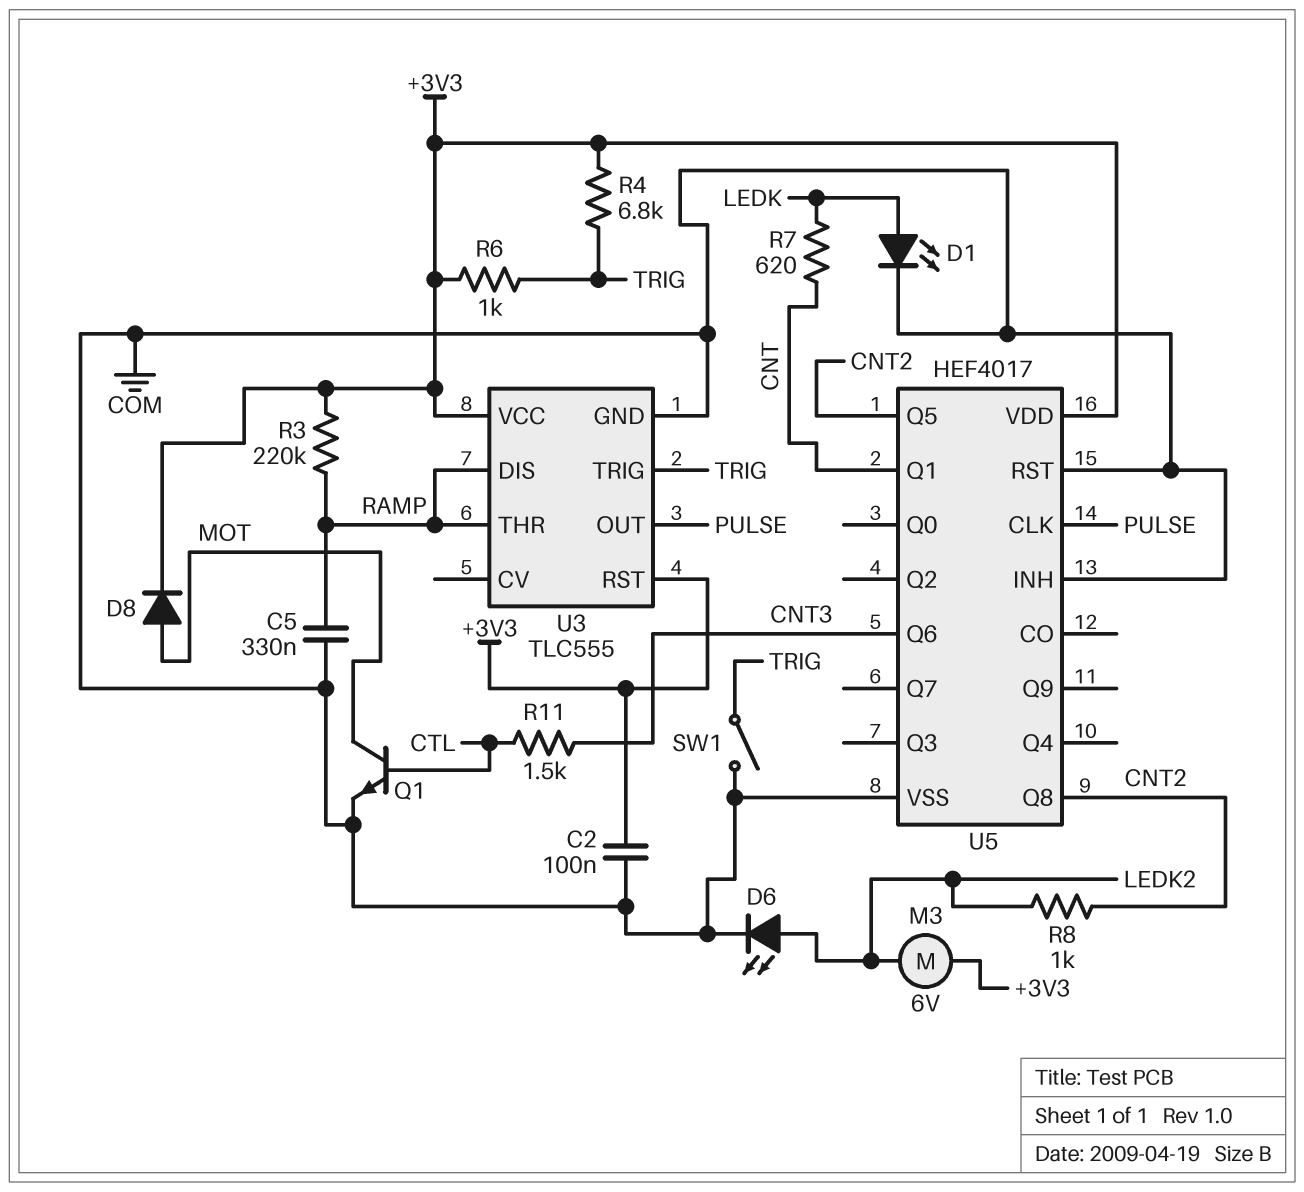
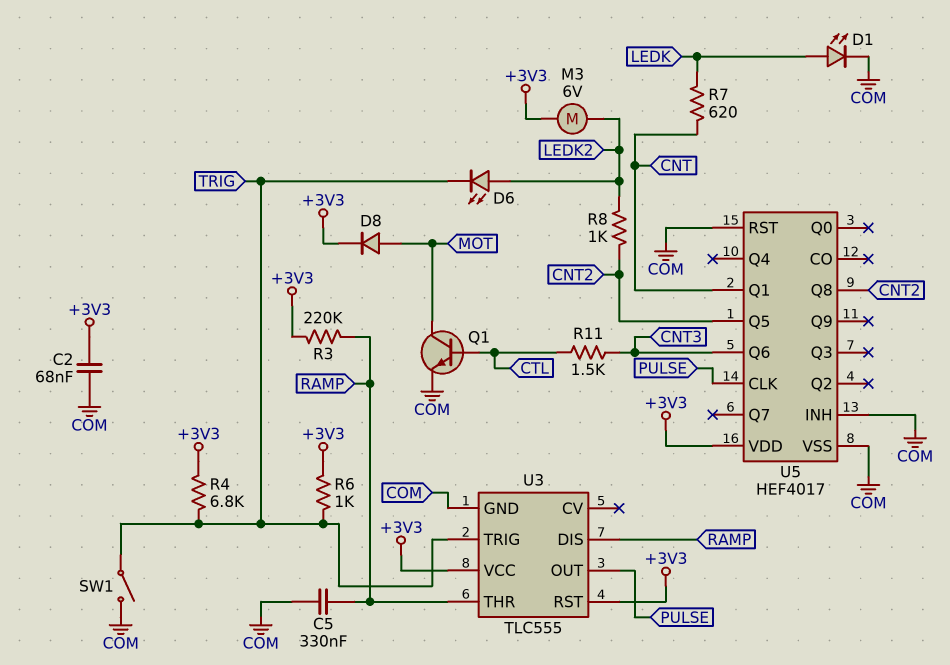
C2: 100nF (+3V3, COM) -> 68nF (+3V3, COM)
D6: LED (A LEDK2, K COM) -> LED (A LEDK2, K TRIG)

